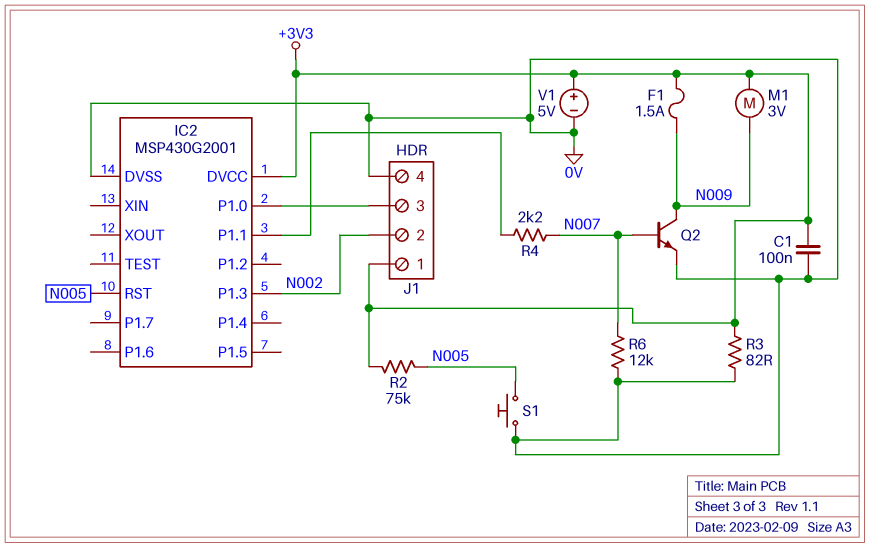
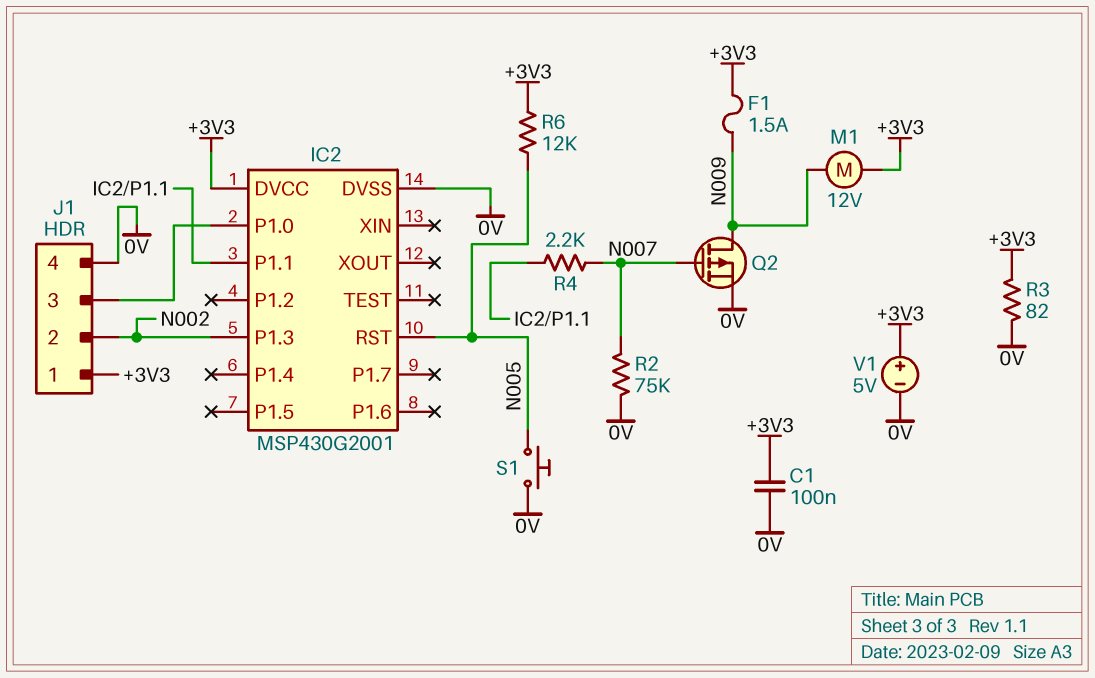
M1: motor 3V (+3V3, N009) -> motor 12V (+3V3, N009)
Q2: NPN (B N007, C N009, E 0V) -> PMOS (G N007, D N009, S 0V)
R2: 75k (+3V3, N005) -> 75k (0V, N007)
R6: 12k (0V, N007) -> 12k (+3V3, N005)

